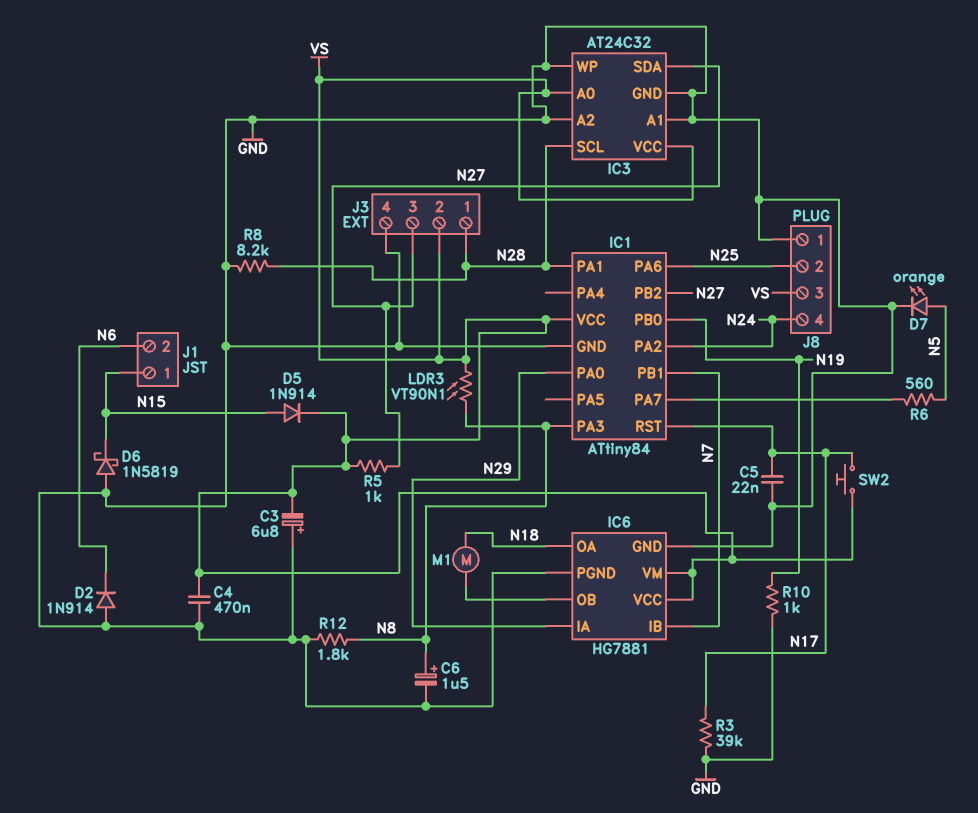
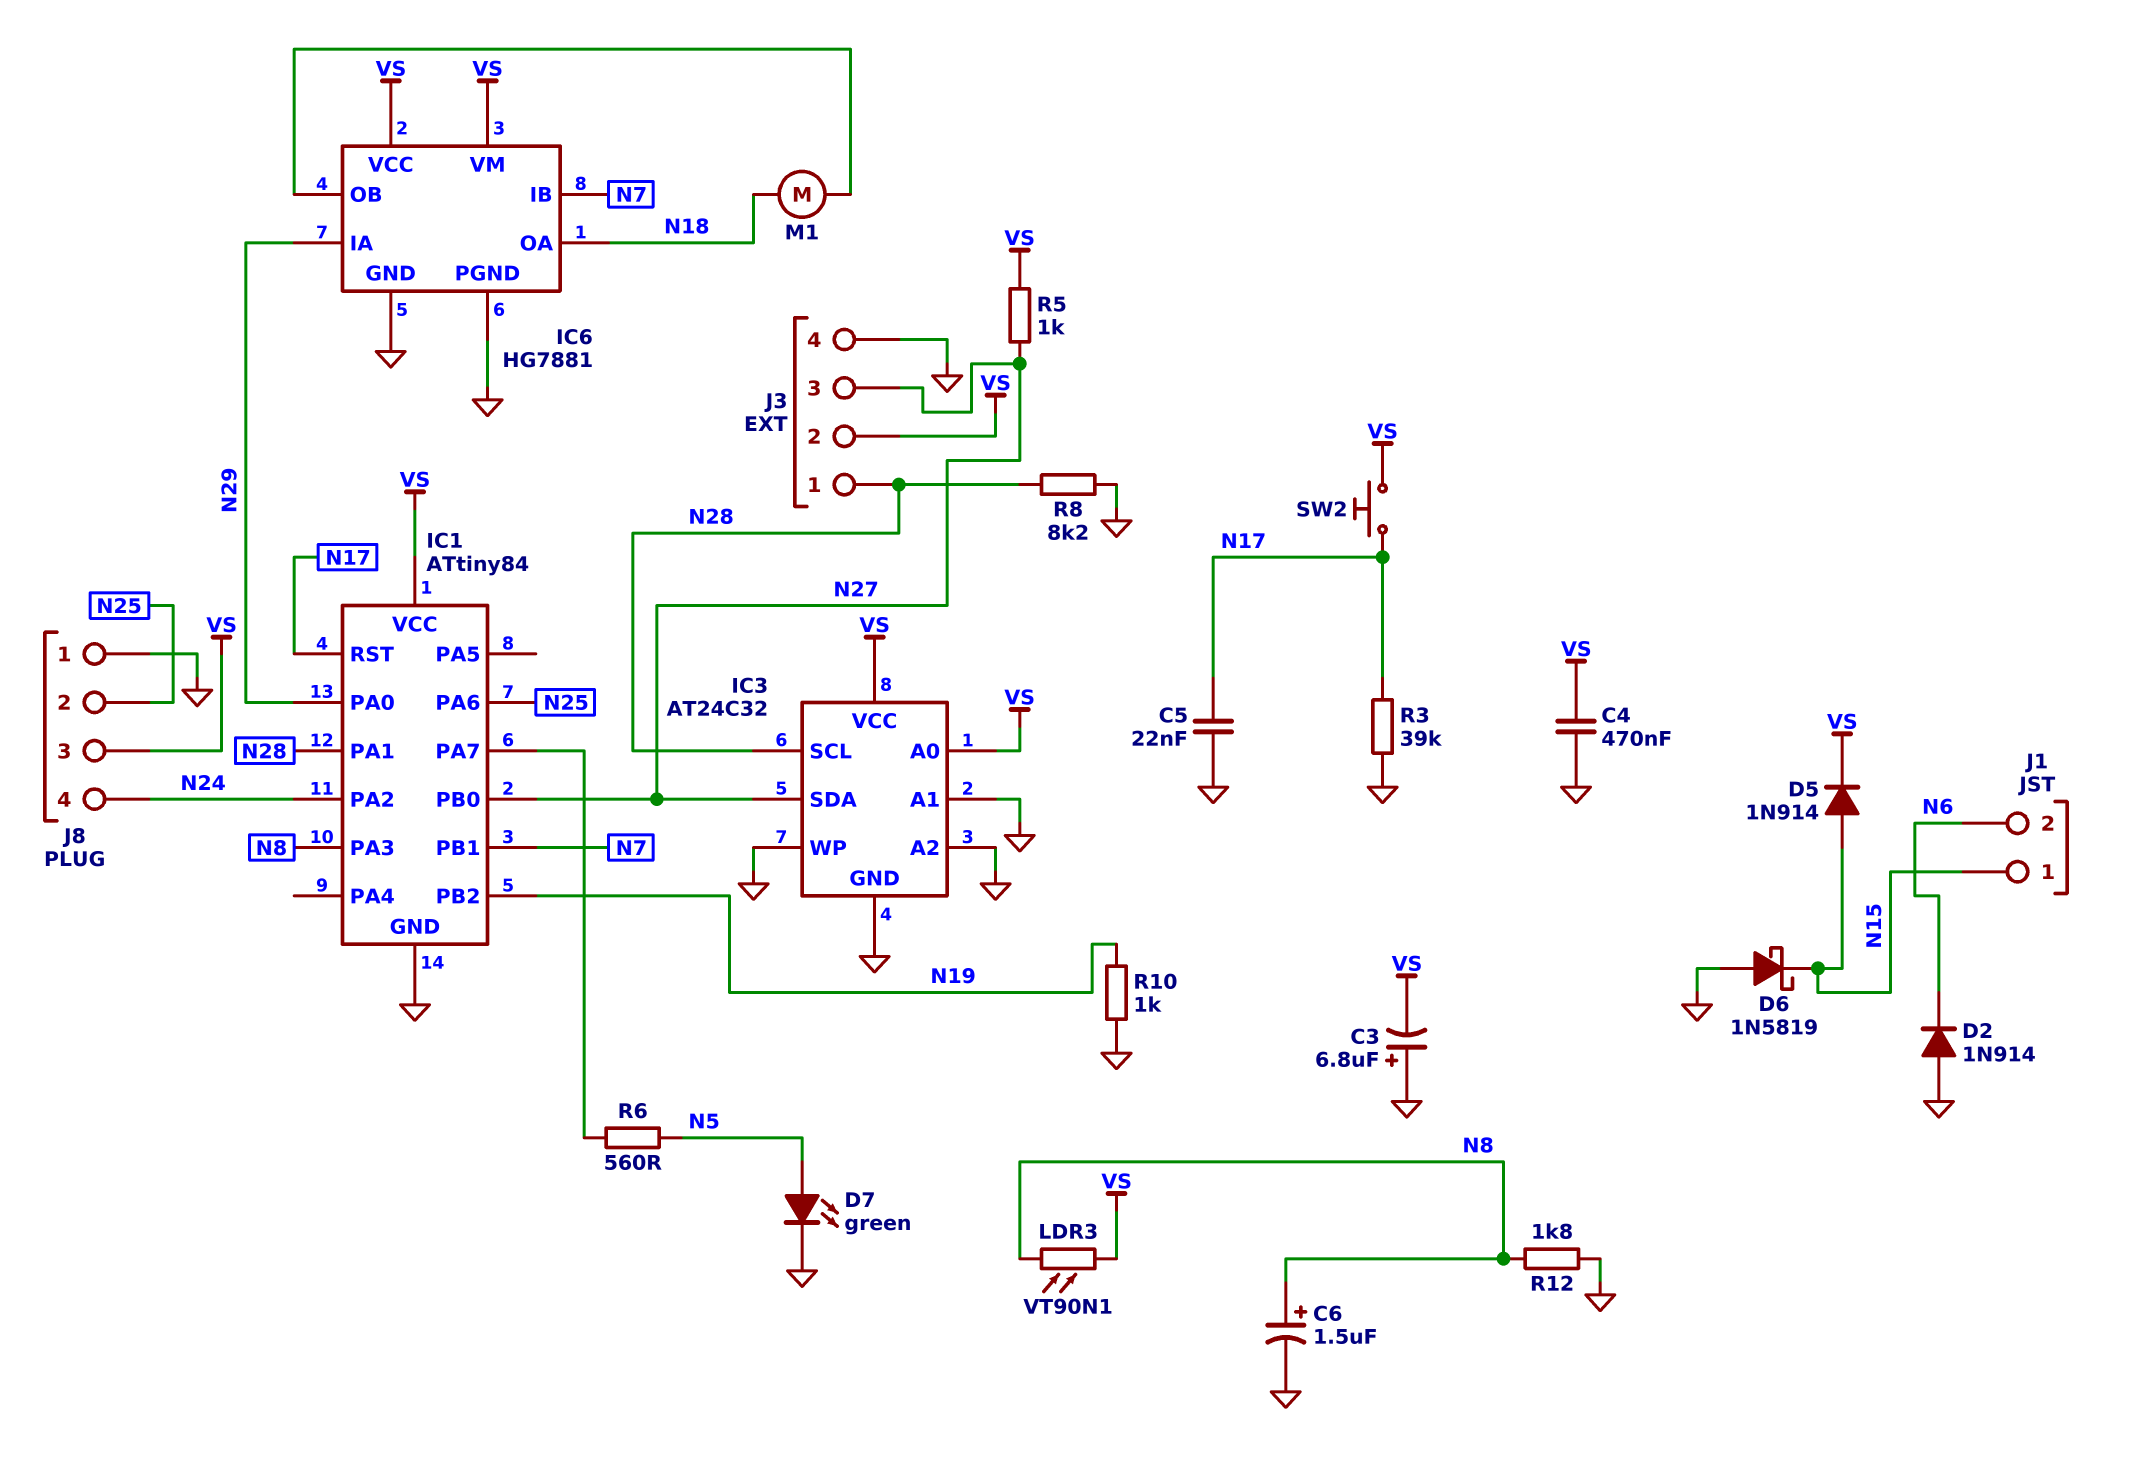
D7: LED orange (A N5, K GND) -> LED green (A N5, K GND)
IC1 pin PB0: N19 -> N27
IC1 pin PB2: N27 -> N19

